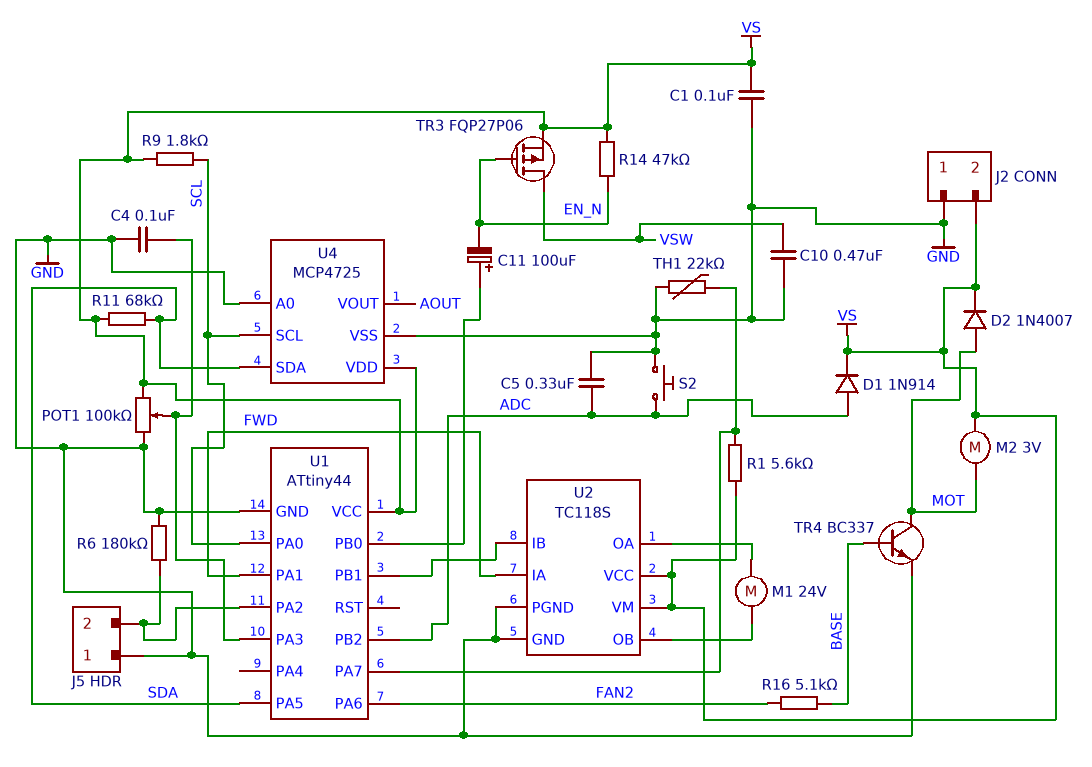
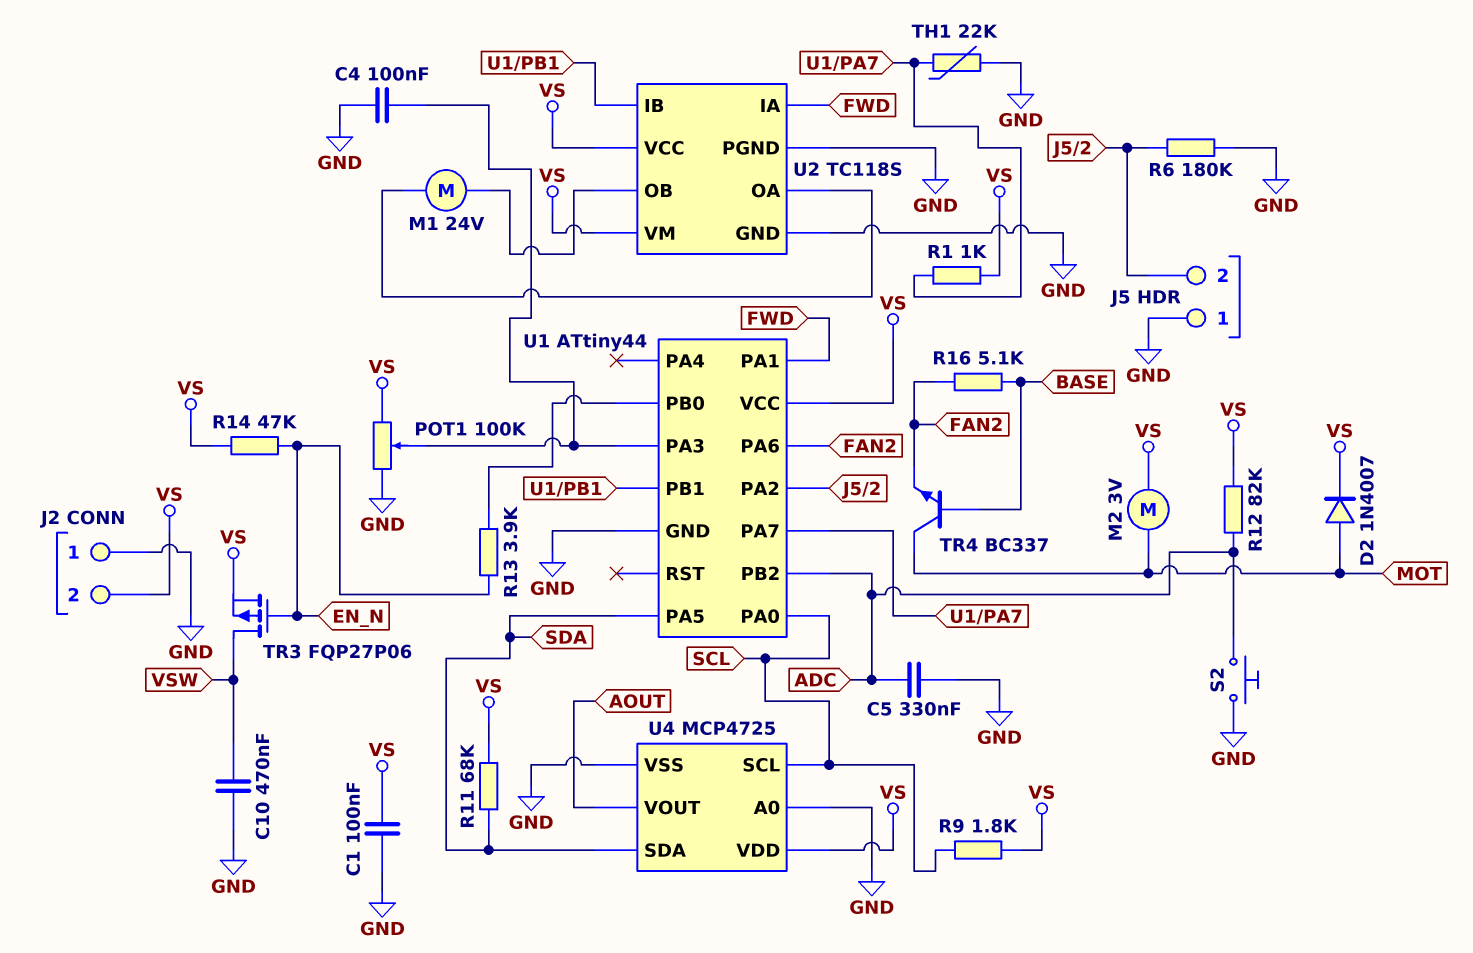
C11: 100uF (plus U1/PB0, minus EN_N) -> none
D1: diode 1N914 (A ADC, K VS) -> none
R1: 5.6k (U1/PA7, VS) -> 1k (U1/PA7, VS)
R12: none -> 82k (ADC, VS)
R13: none -> 3.9k (EN_N, U1/PB0)
TR4: NPN BC337 (B BASE, C MOT, E GND) -> NPN BC337 (B BASE, C MOT, E FAN2)

